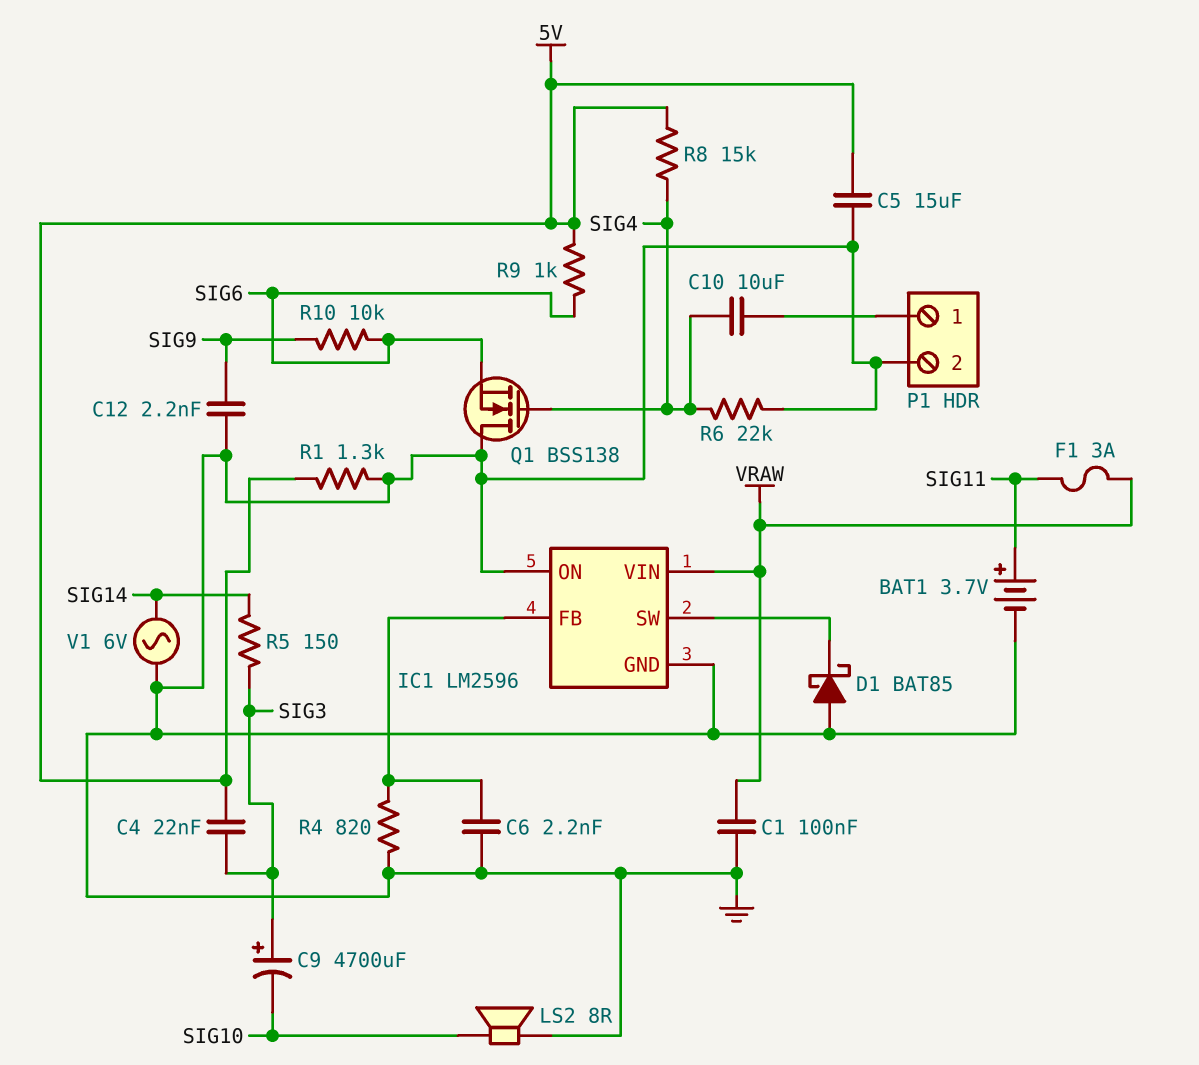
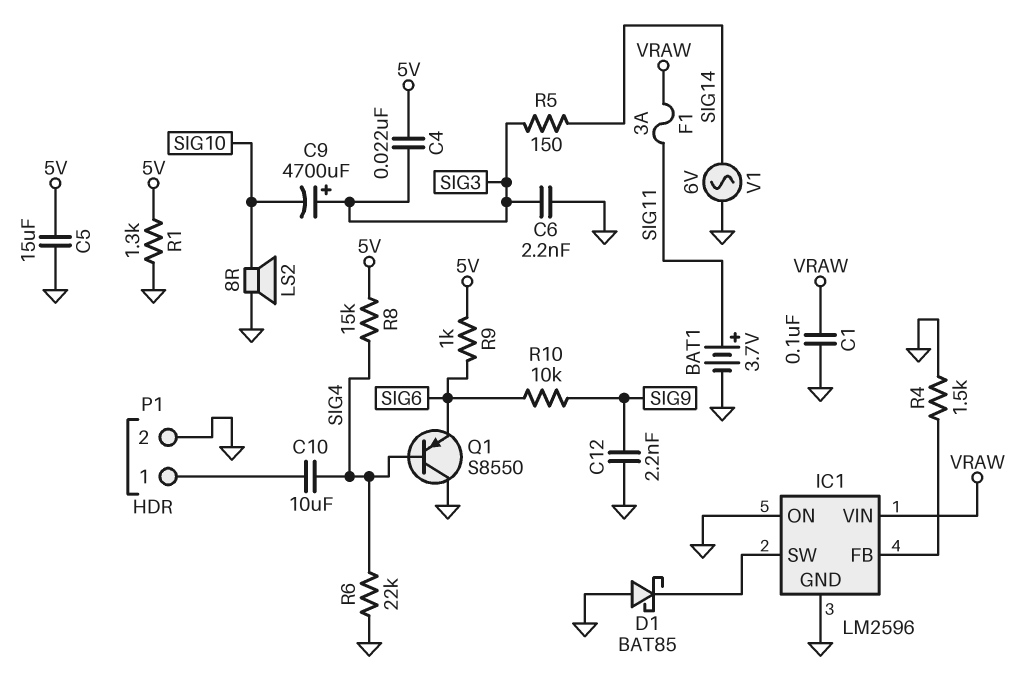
C6: 2.2nF (GND, IC1/FB) -> 2.2nF (GND, SIG3)
Q1: NMOS BSS138 (G SIG4, D GND, S SIG6) -> PNP S8550 (B SIG4, C GND, E SIG6)
R4: 820 (GND, IC1/FB) -> 1.5k (GND, IC1/FB)

